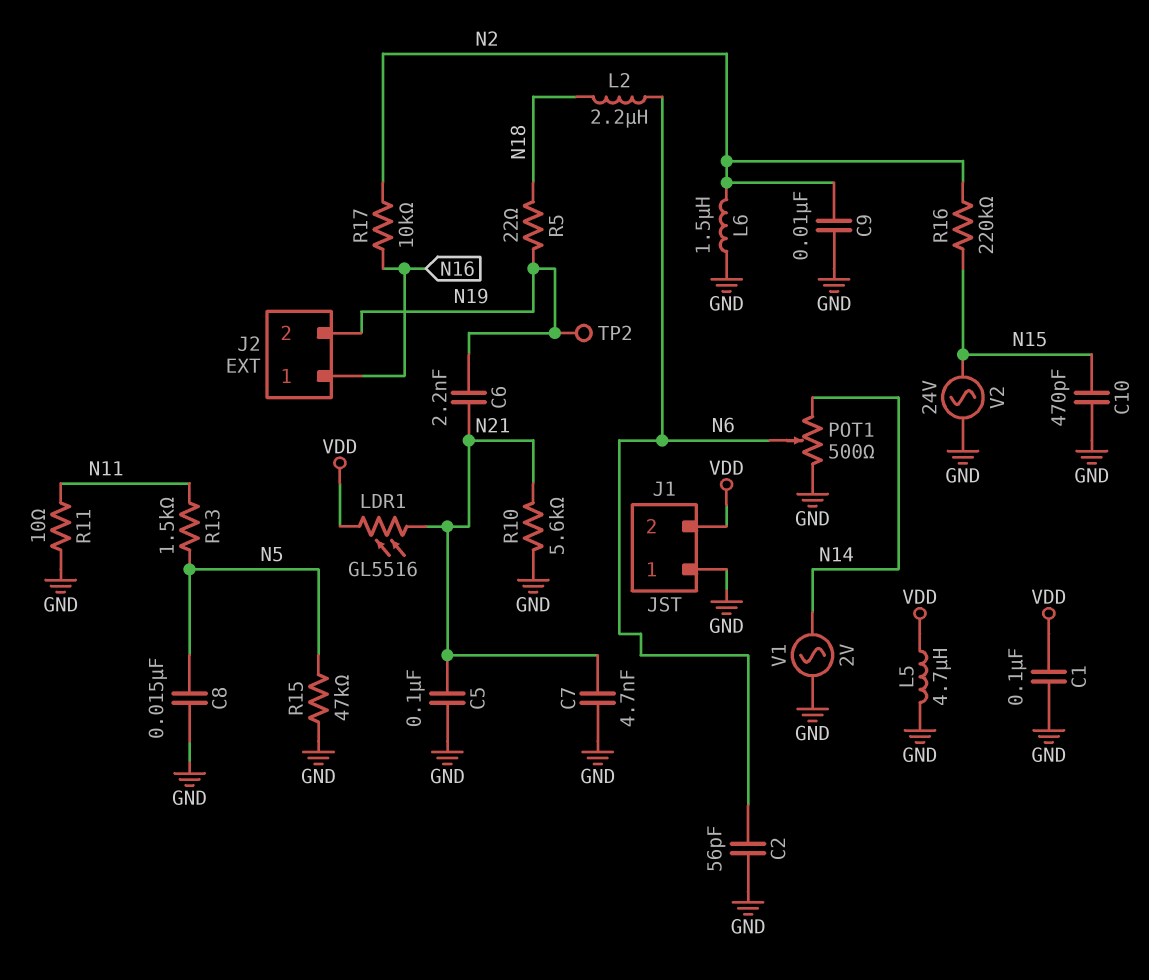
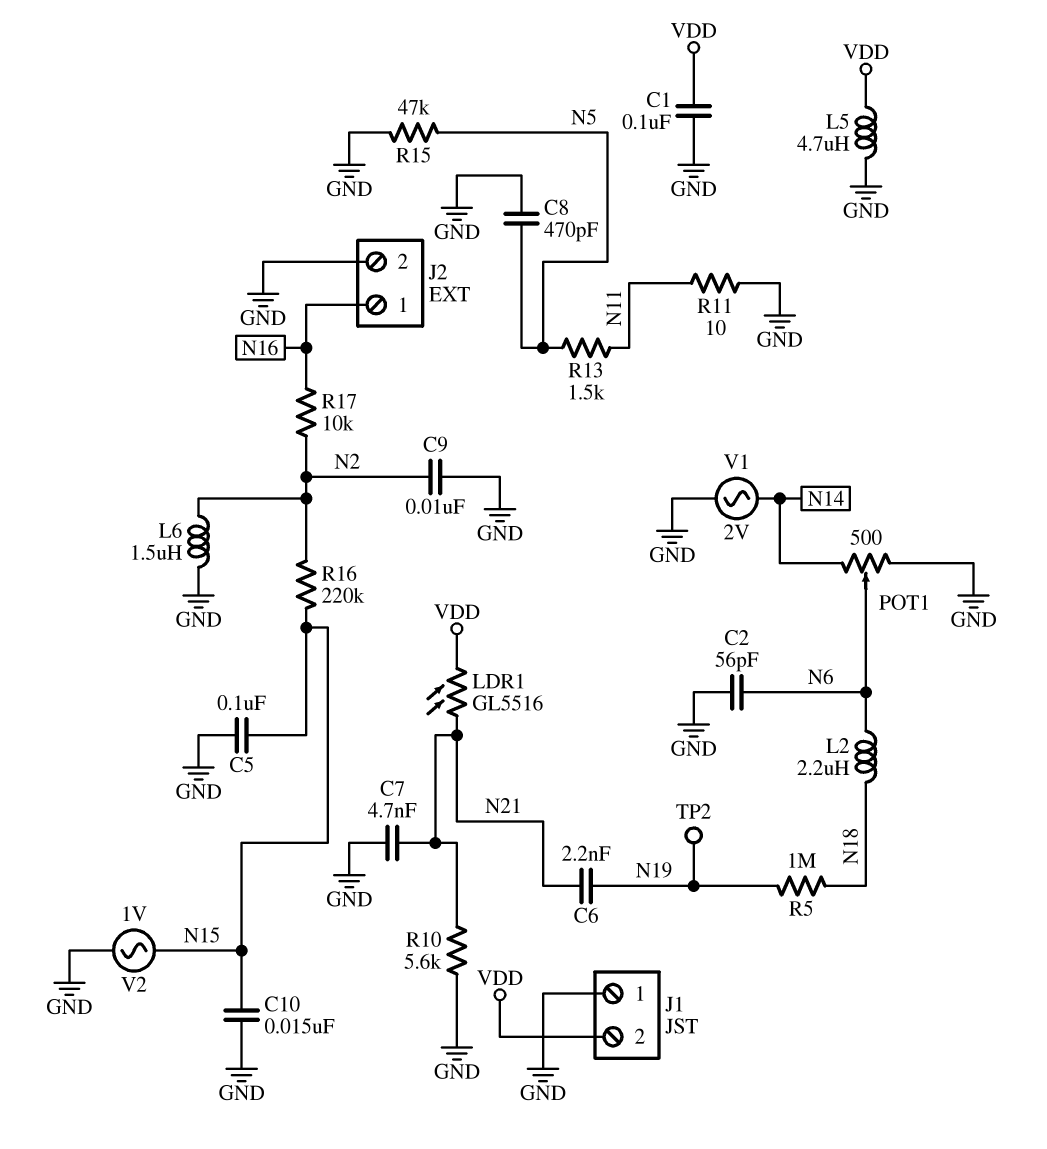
C5: 100nF (GND, N21) -> 100nF (GND, N15)
C8: 15nF (GND, N5) -> 470pF (GND, N5)
C10: 470pF (GND, N15) -> 15nF (GND, N15)
J2 pin 2: N19 -> GND
R5: 22 (N18, N19) -> 1M (N18, N19)
V2: AC 24V (GND, N15) -> AC 1V (GND, N15)

